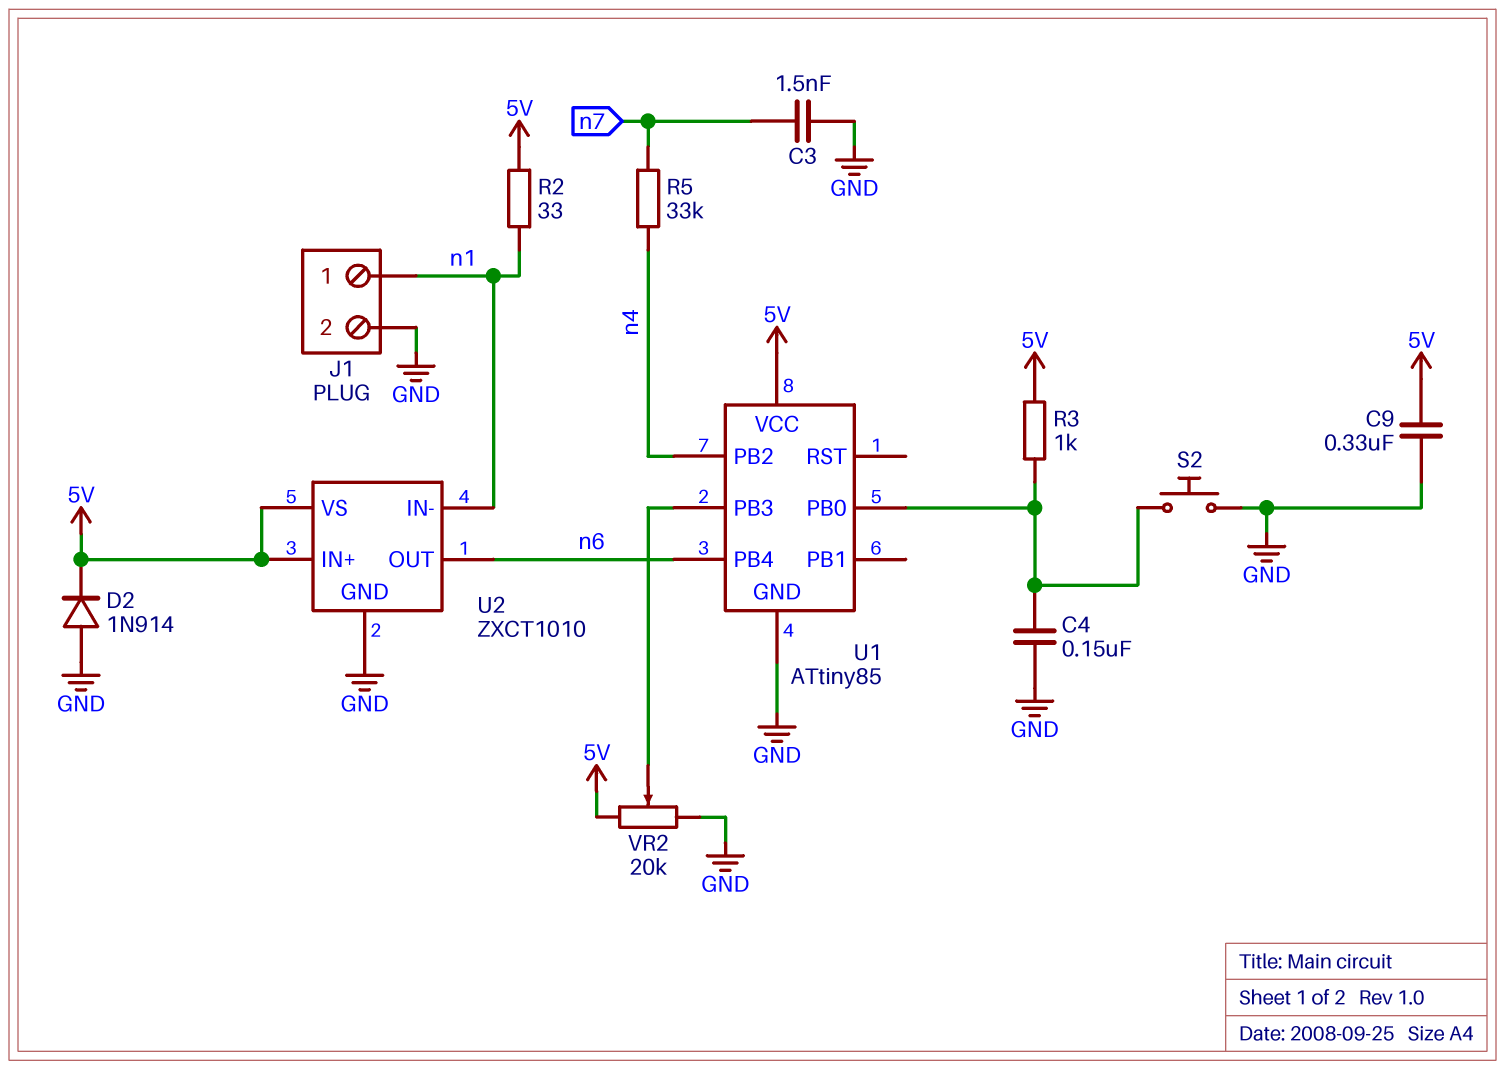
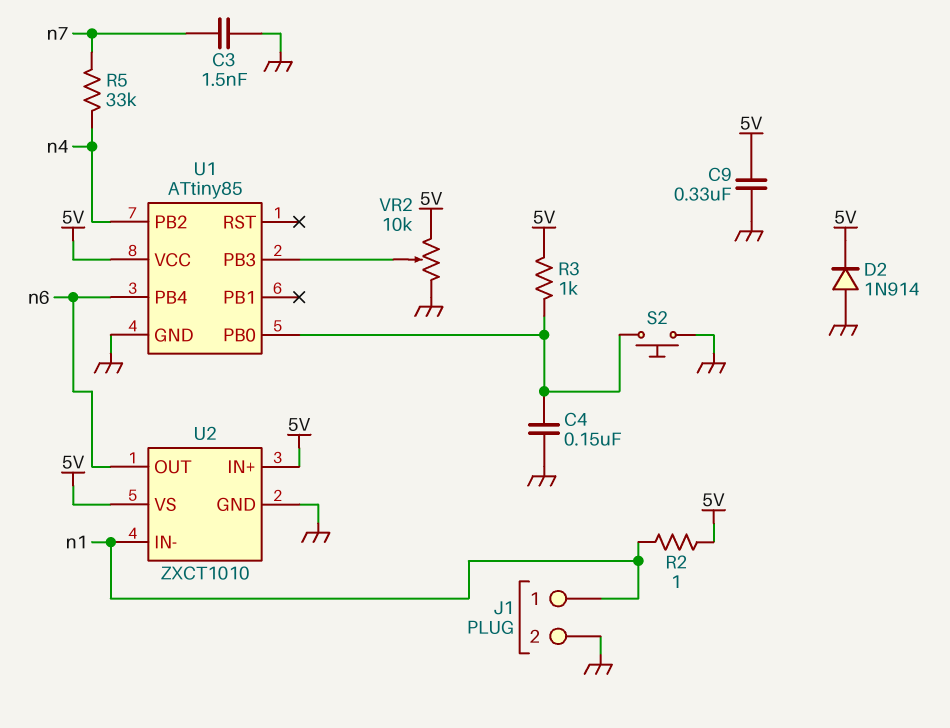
R2: 33 (5V, n1) -> 1 (5V, n1)
VR2: 20k (5V, GND, wiper U1/PB3) -> 10k (5V, GND, wiper U1/PB3)

